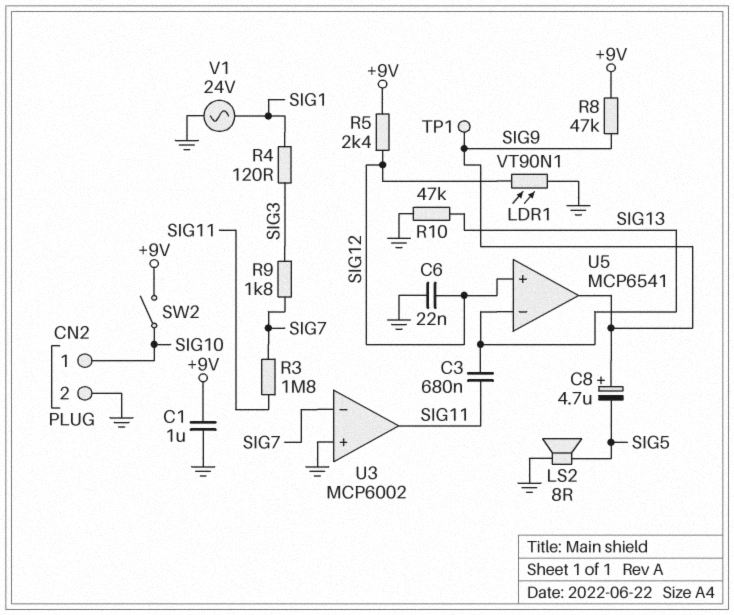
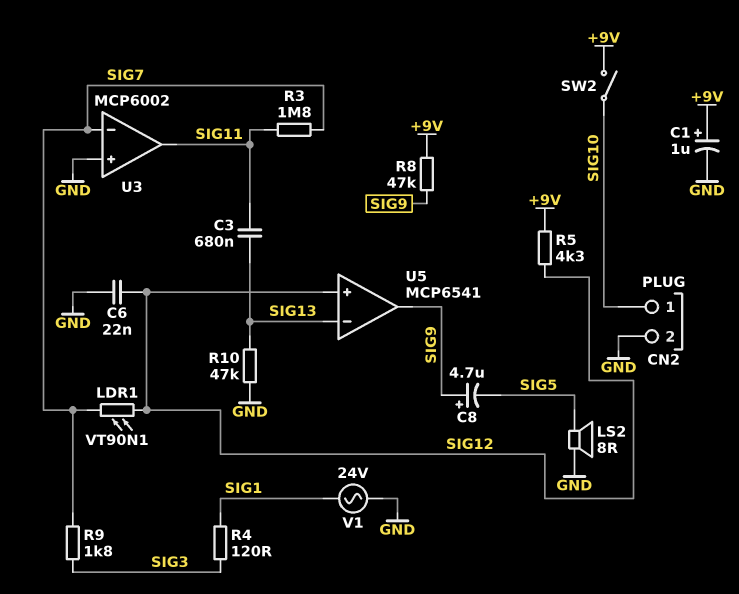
C1: 1uF (+9V, GND) -> 1uF (plus +9V, minus GND)
LDR1: VT90N1 (GND, SIG12) -> VT90N1 (SIG7, SIG12)
R5: 2.4k (+9V, SIG12) -> 4.3k (+9V, SIG12)
TP1: test point (SIG9) -> none

